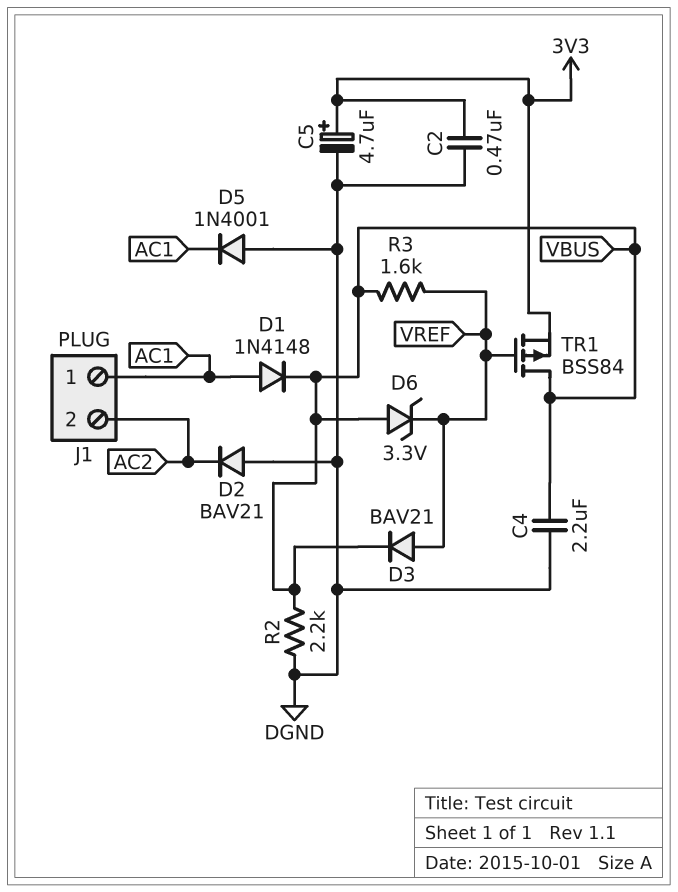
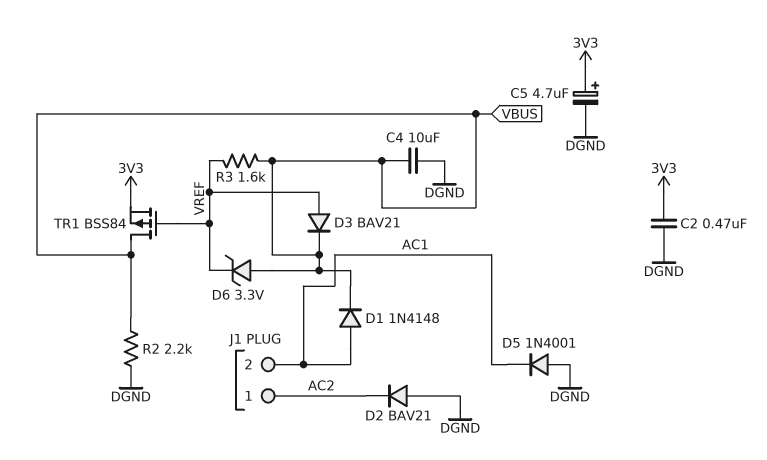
C4: 2.2uF (DGND, VBUS) -> 10uF (DGND, VBUS)
J1 pin 1: AC1 -> AC2
J1 pin 2: AC2 -> AC1

